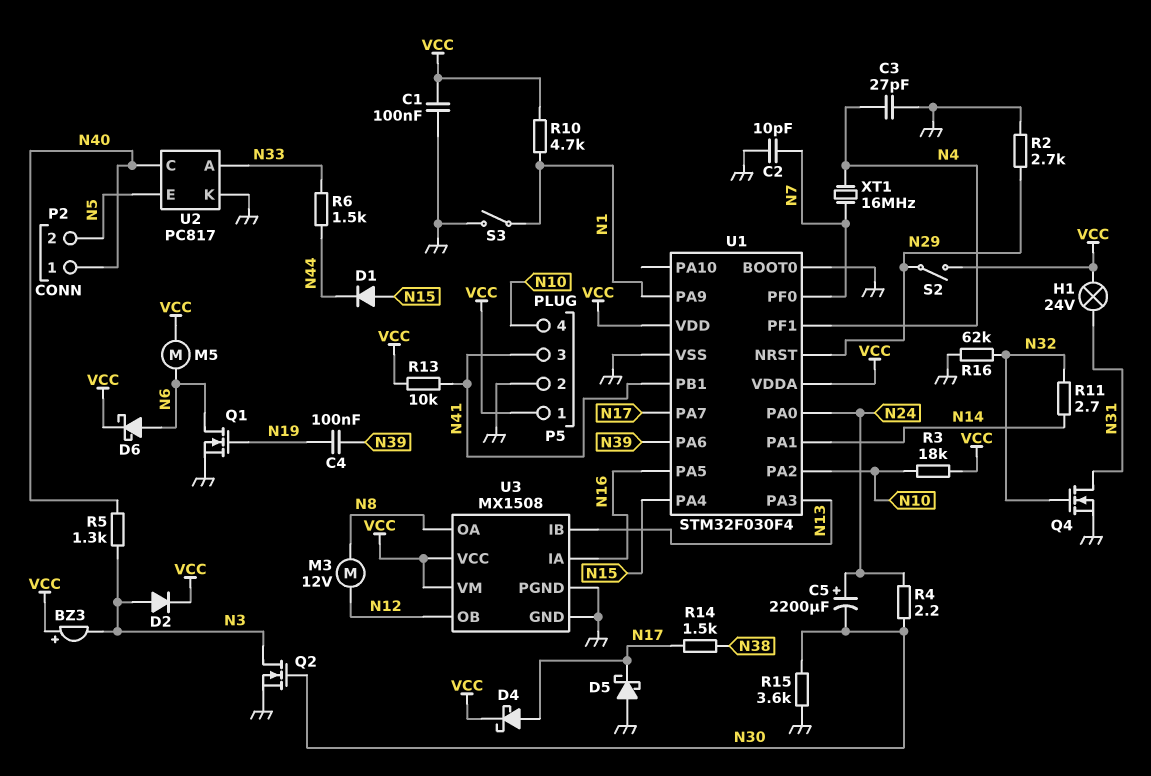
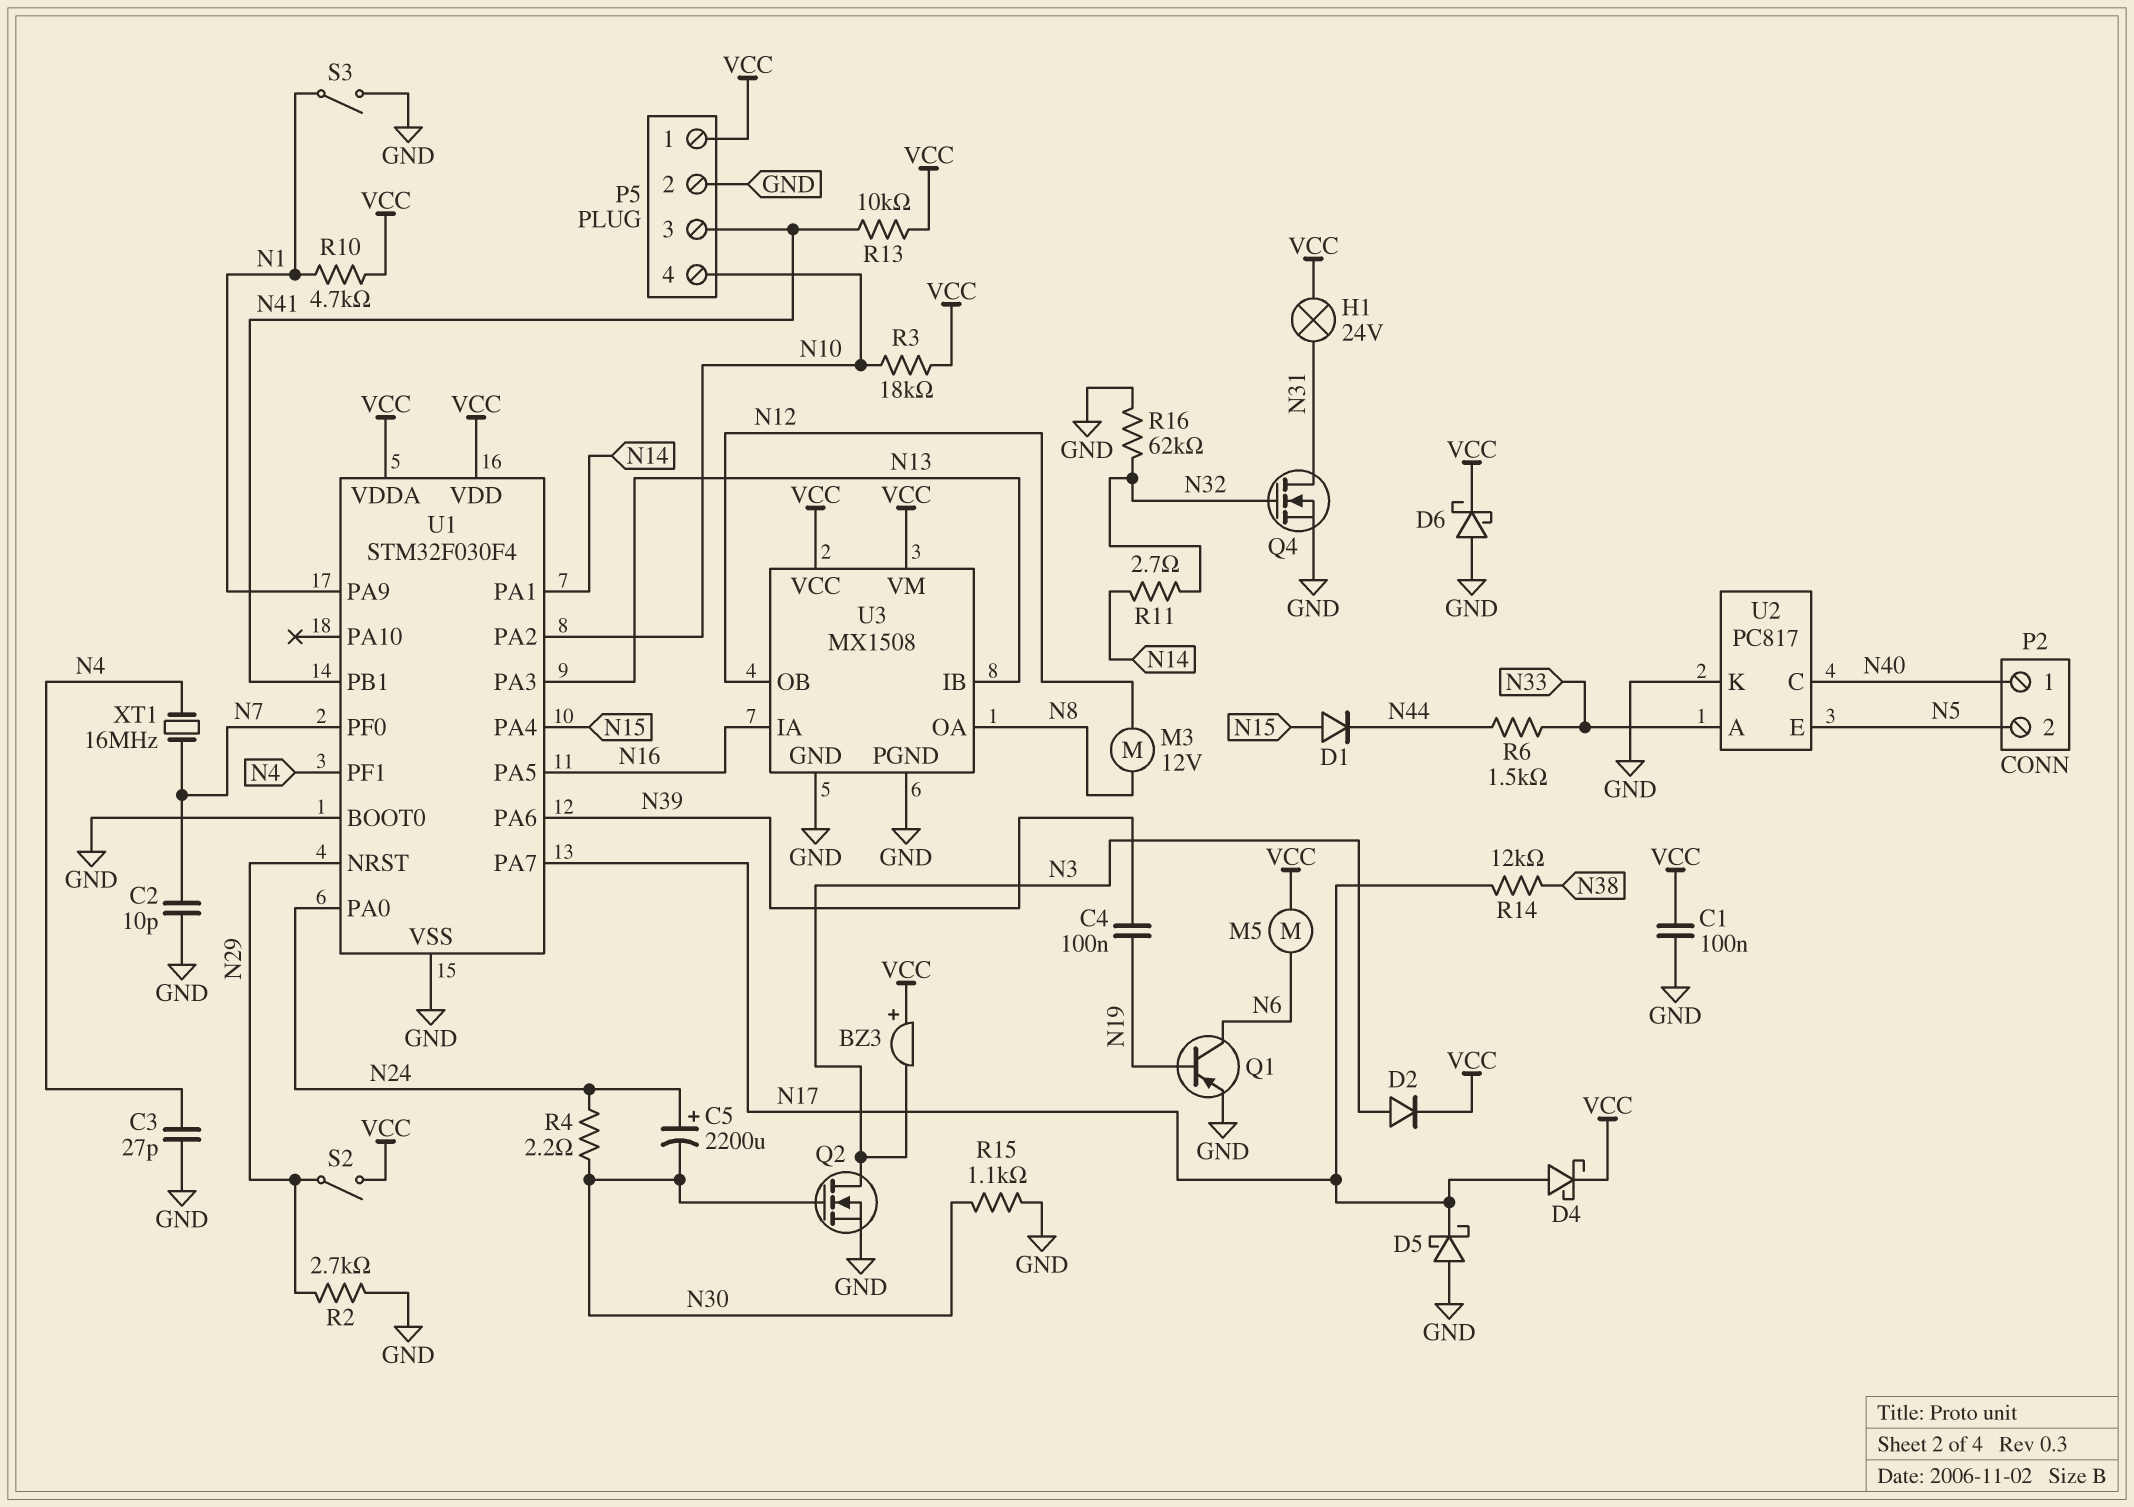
D6: schottky (A N6, K VCC) -> schottky (A GND, K VCC)
Q1: NMOS (G N19, D N6, S GND) -> PNP (B N19, C N6, E GND)
R5: 1.3k (N3, N40) -> none
R14: 1.5k (N17, N38) -> 12k (N17, N38)
R15: 3.6k (GND, N30) -> 1.1k (GND, N30)

